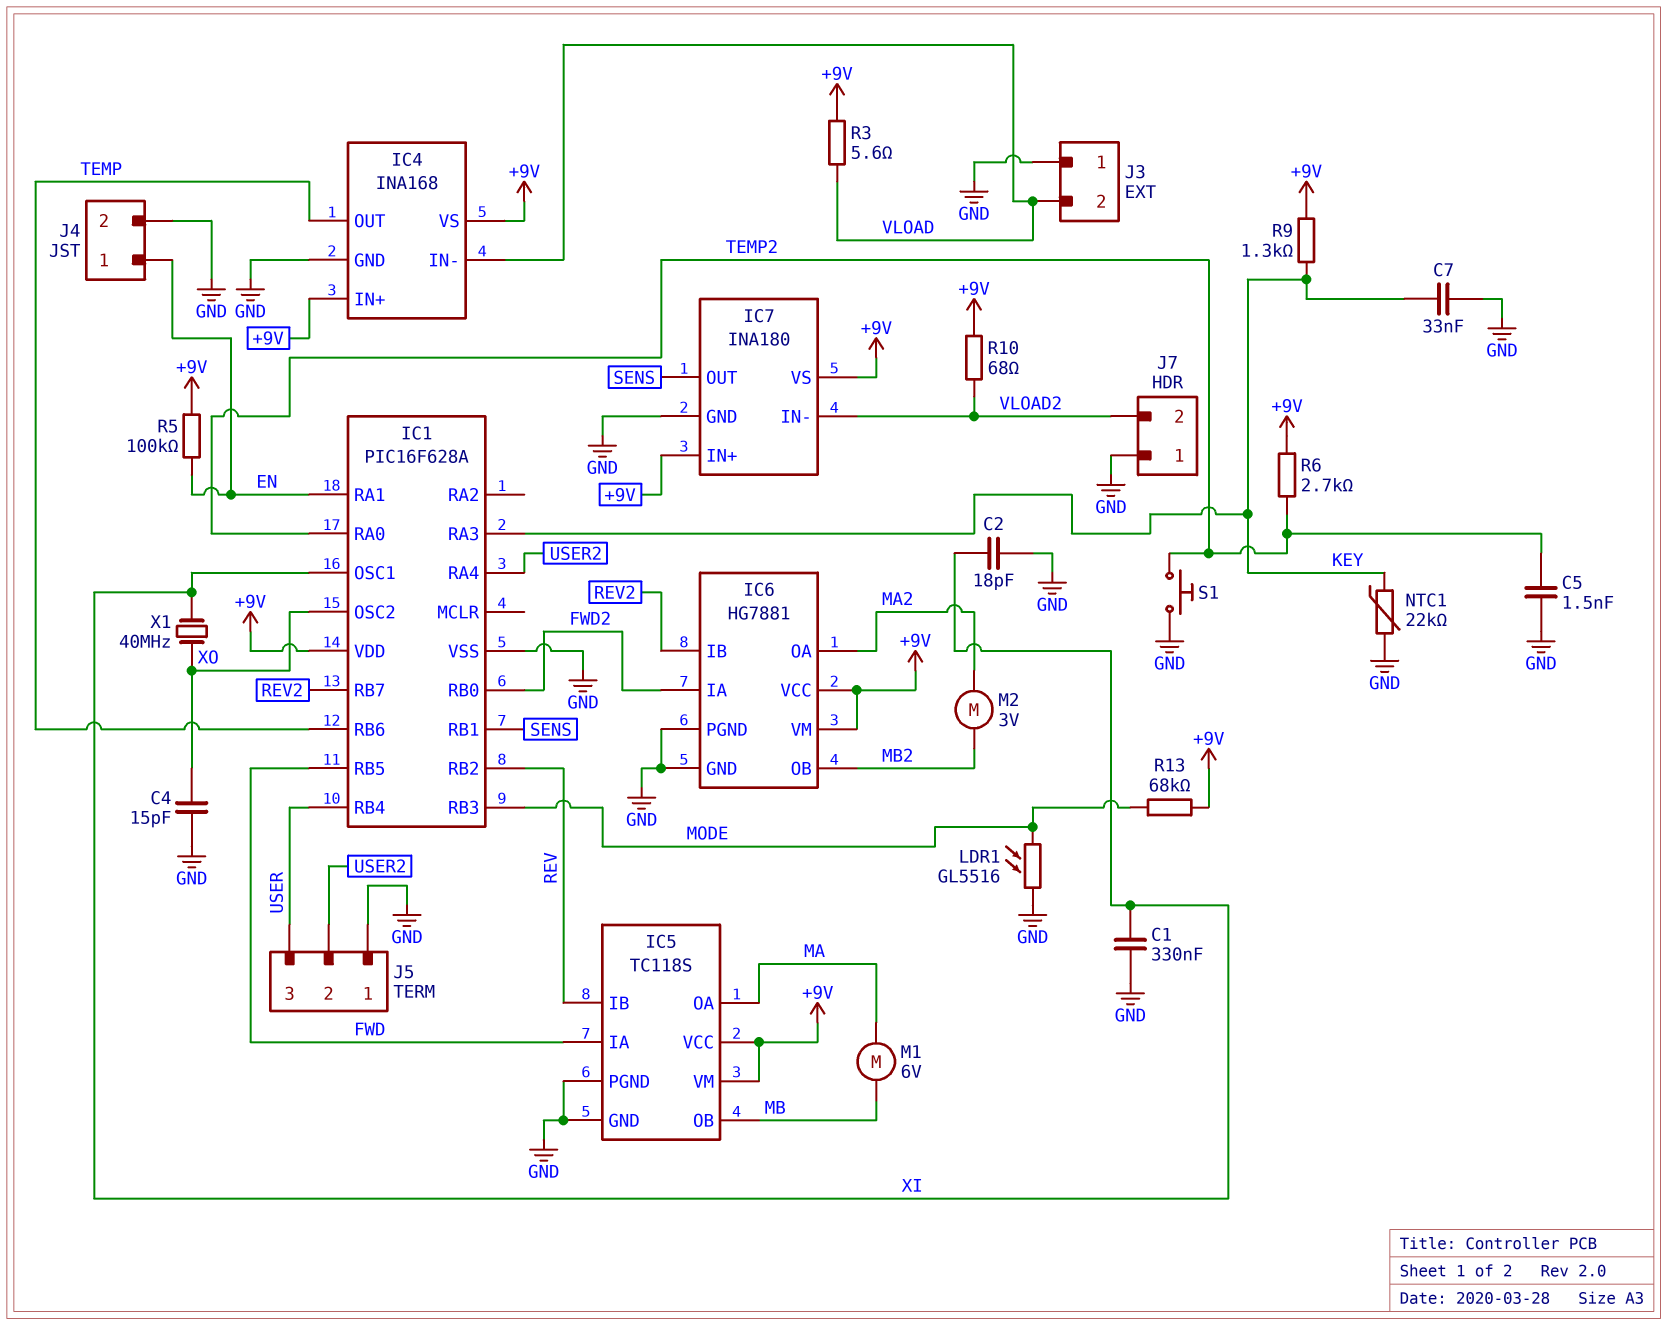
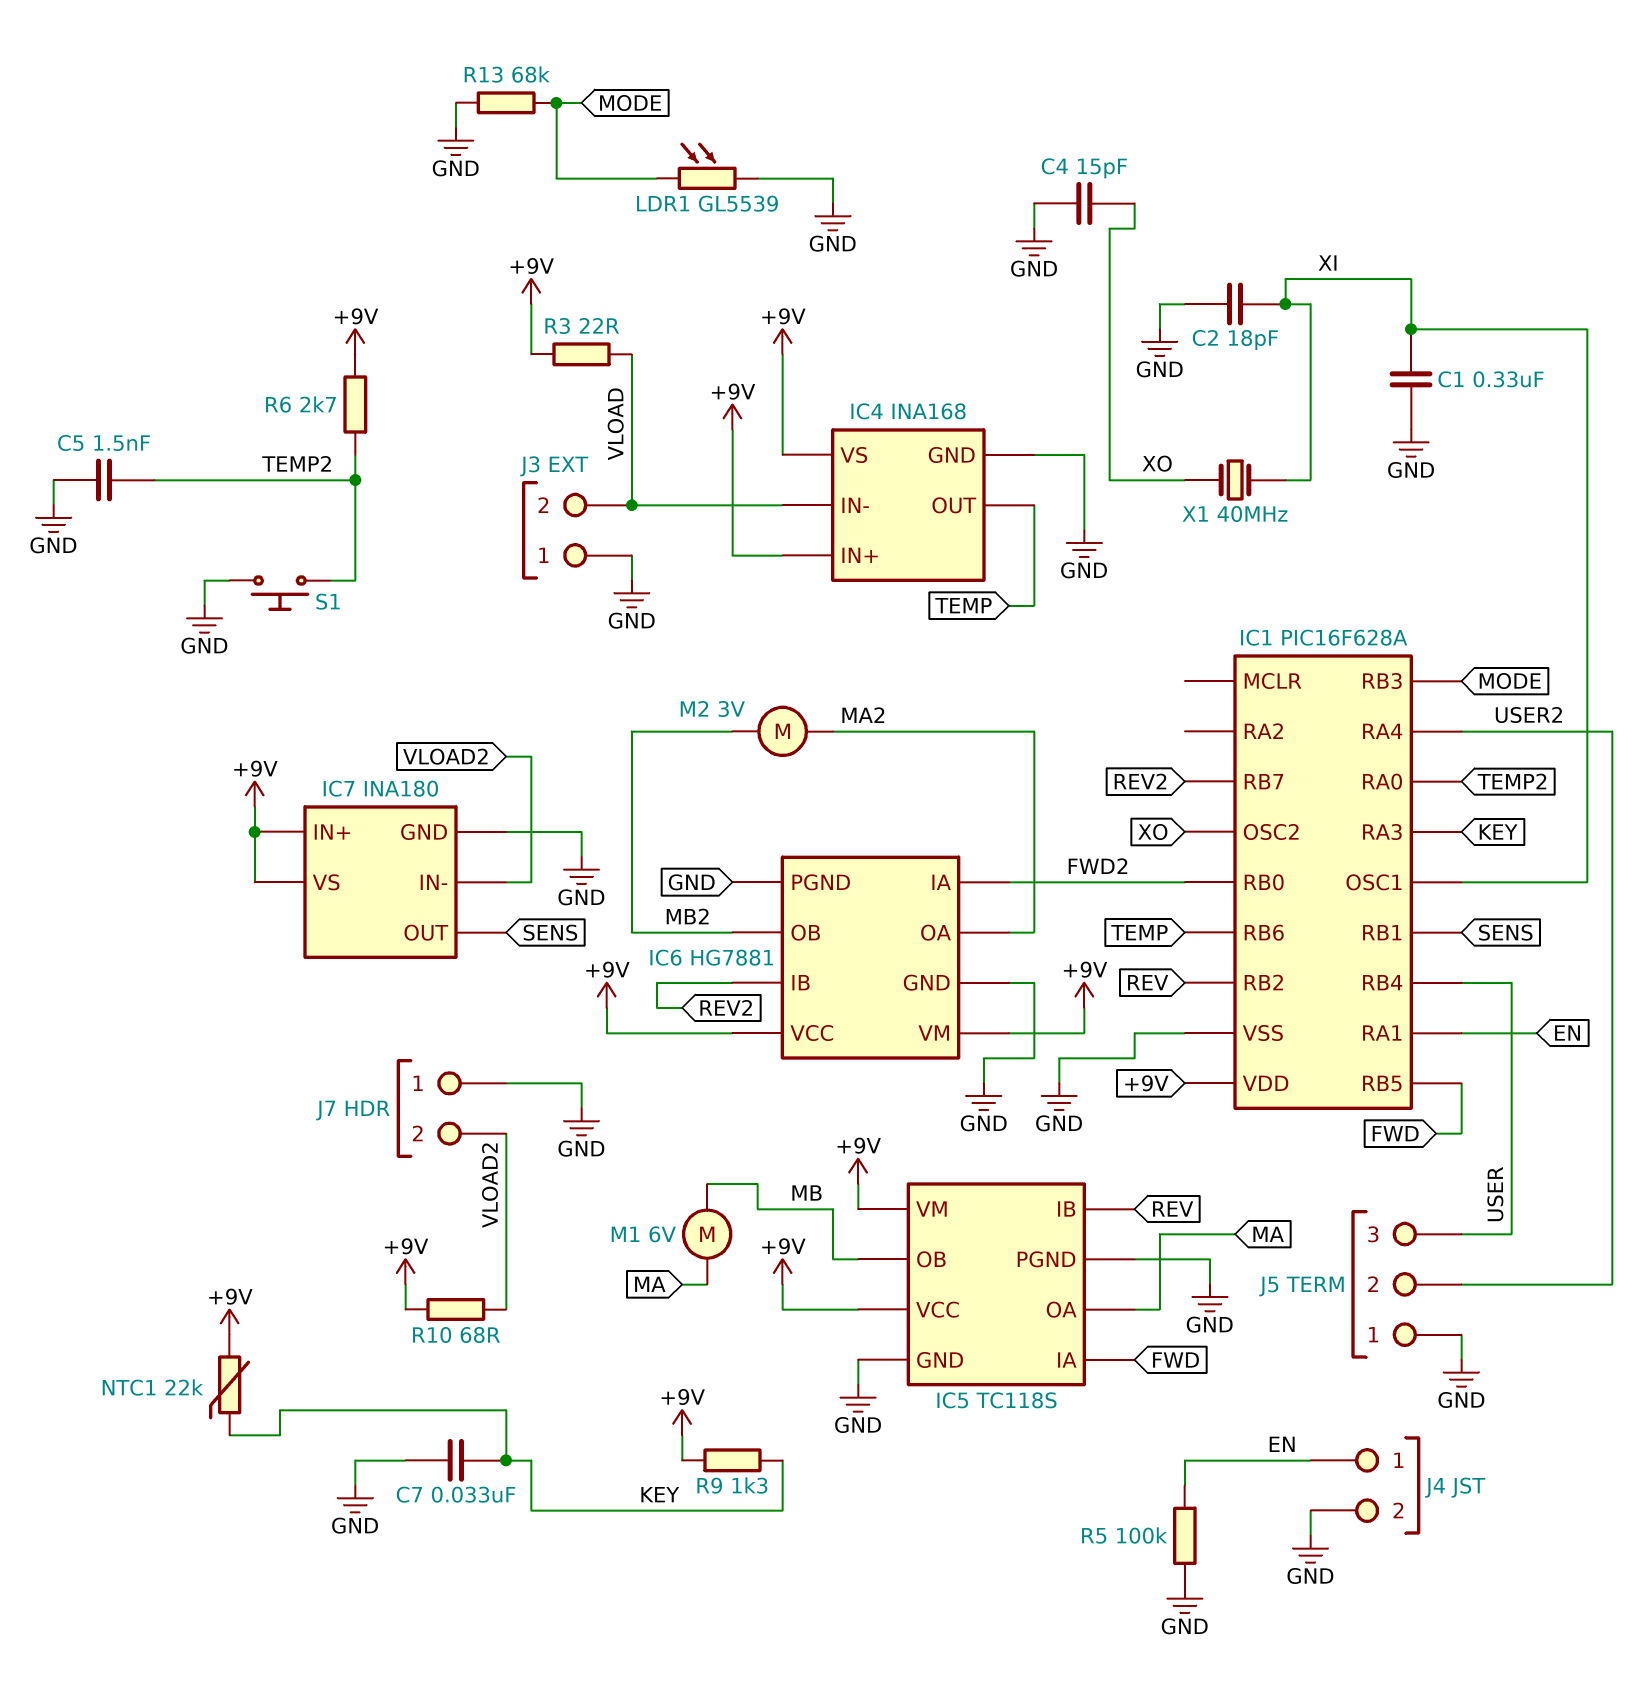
LDR1: GL5516 (GND, MODE) -> GL5539 (GND, MODE)
NTC1: 22k (GND, KEY) -> 22k (+9V, KEY)
R3: 5.6 (+9V, VLOAD) -> 22 (+9V, VLOAD)
R5: 100k (+9V, EN) -> 100k (EN, GND)
R13: 68k (+9V, MODE) -> 68k (GND, MODE)

